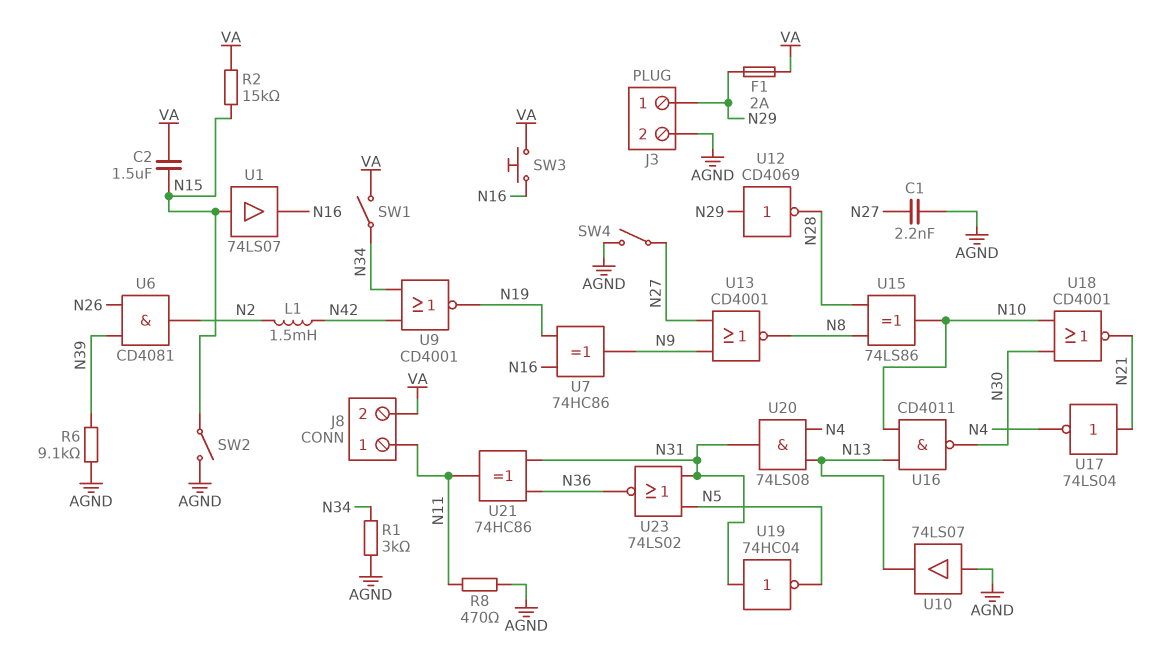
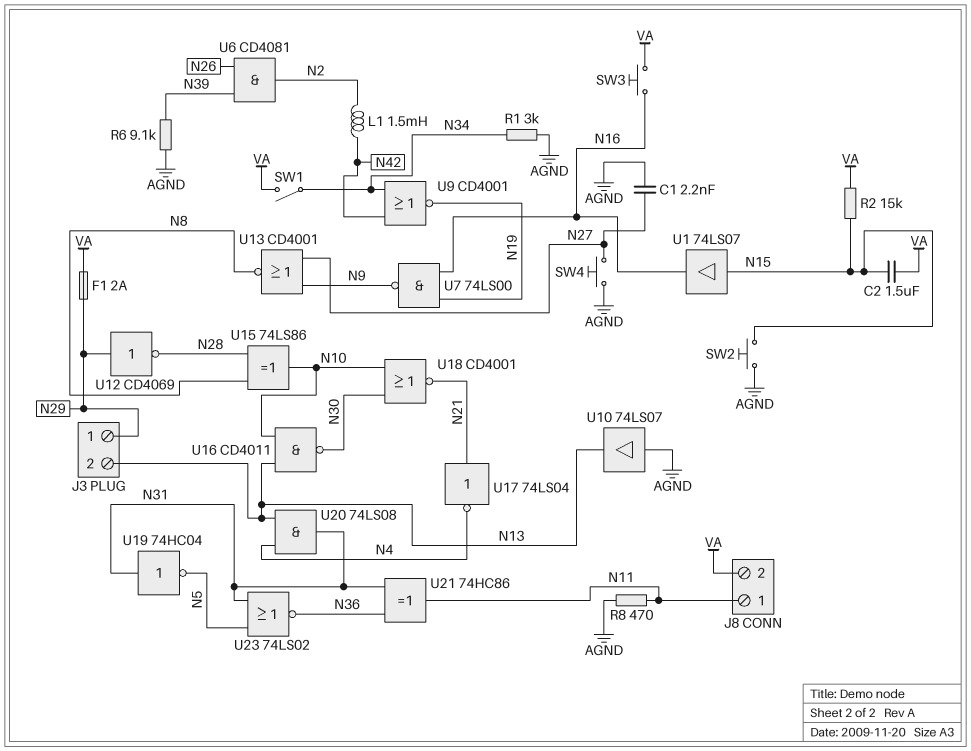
J3 pin 2: AGND -> N13
SW2: switch (AGND, N15) -> button (AGND, N15)
SW4: switch (AGND, N27) -> button (AGND, N27)
U7: XOR 74HC86 (in N16, in N19, out N9) -> NAND 74LS00 (in N16, in N19, out N9)

